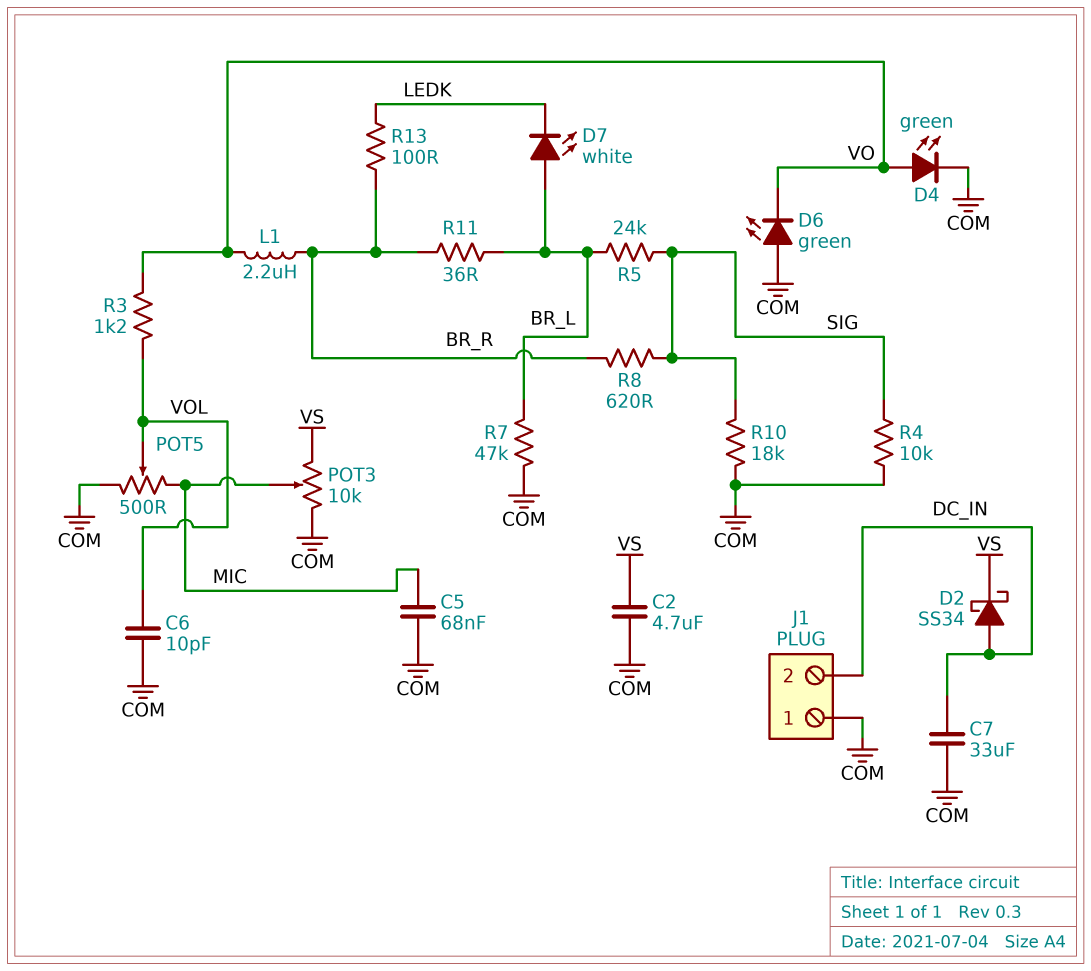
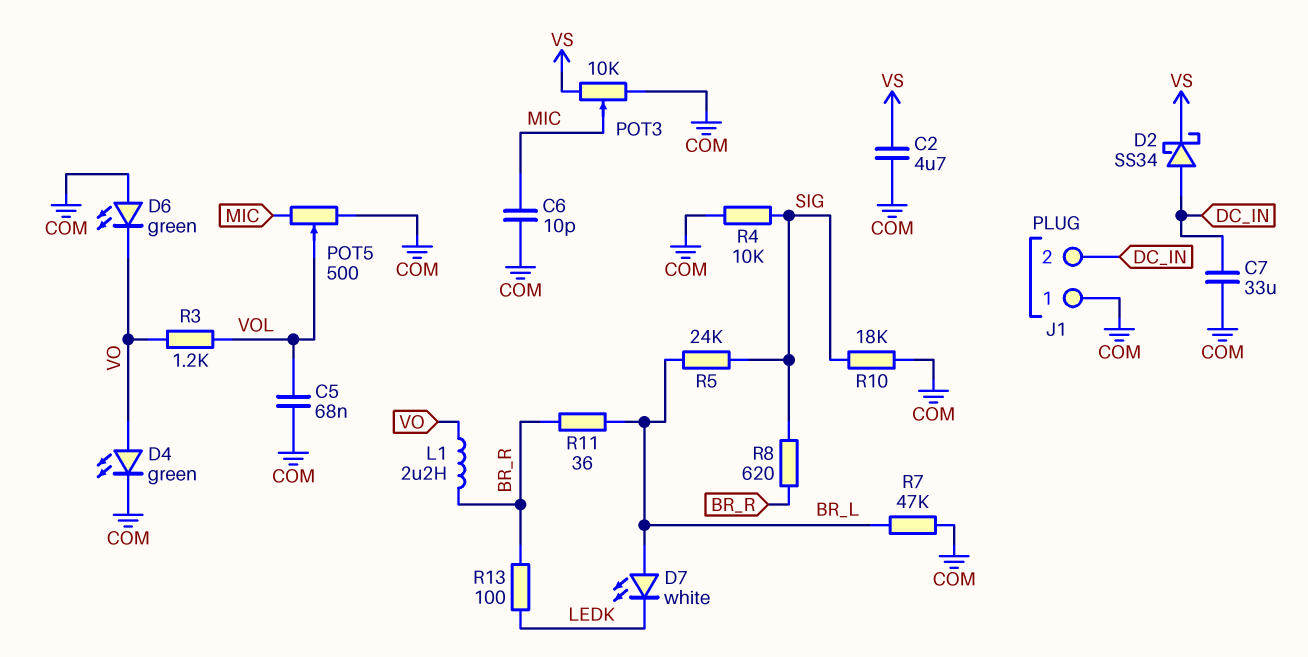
C5: 68nF (COM, MIC) -> 68nF (COM, VOL)
C6: 10pF (COM, VOL) -> 10pF (COM, MIC)

